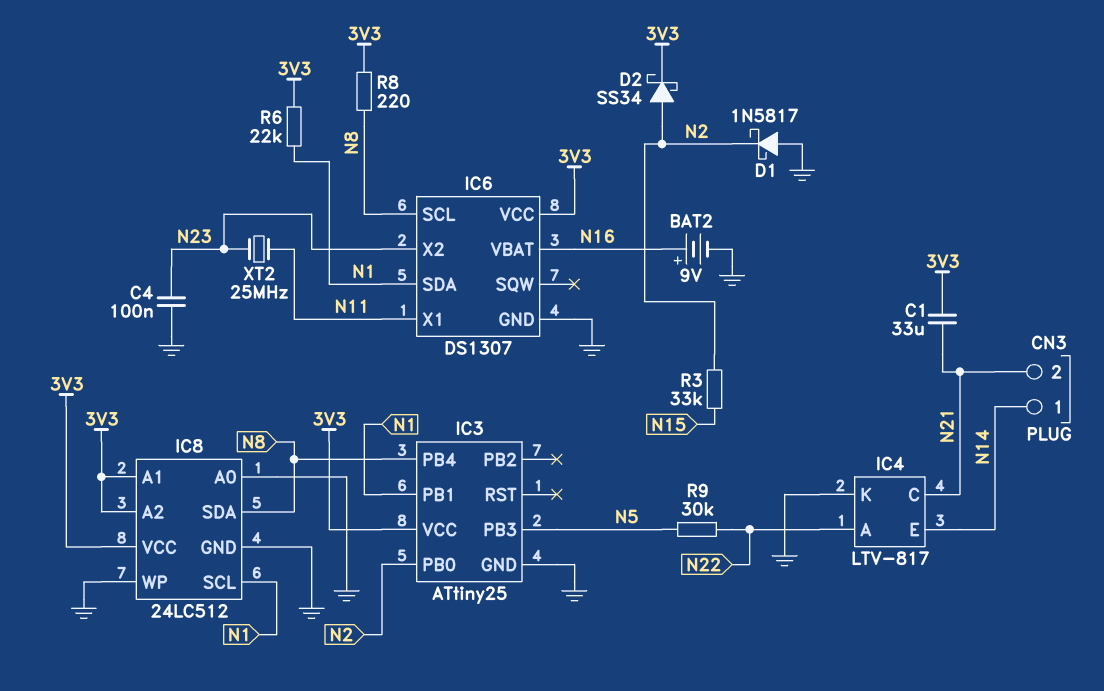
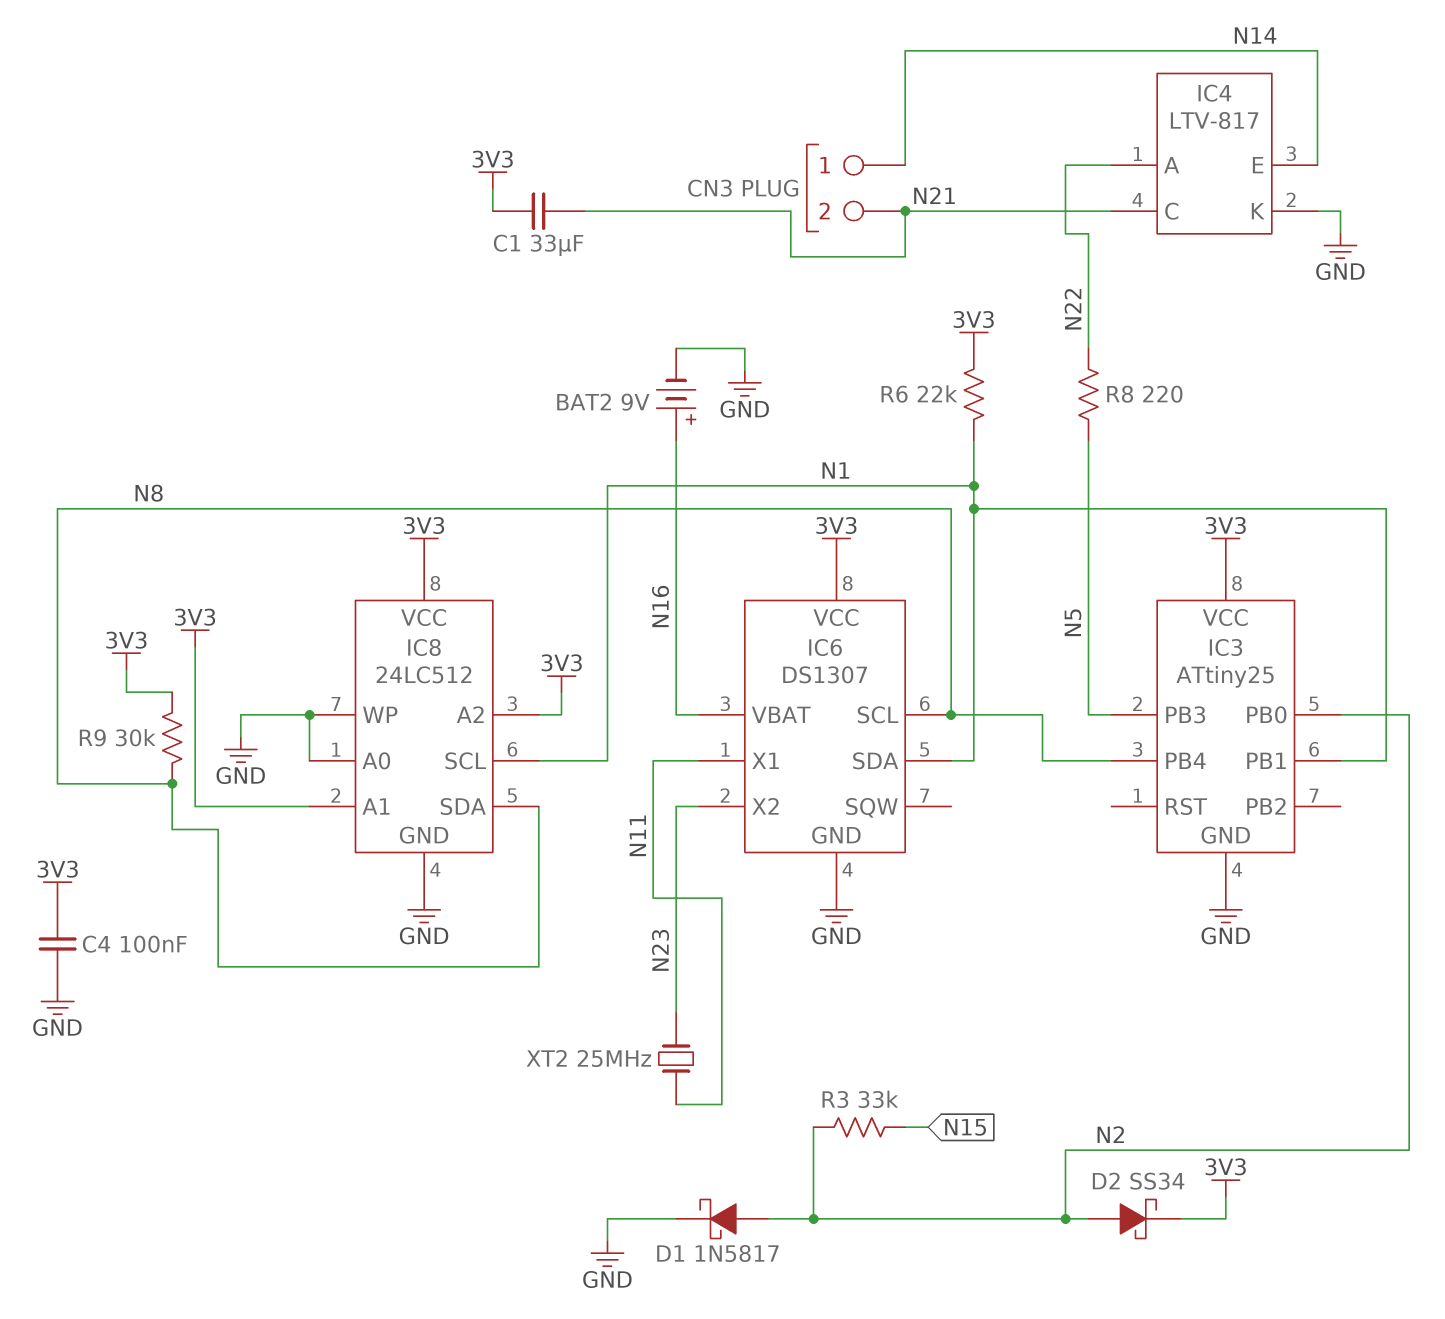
C4: 100nF (GND, N23) -> 100nF (3V3, GND)
D1: schottky 1N5817 (A GND, K N2) -> schottky 1N5817 (A N2, K GND)
R8: 220 (3V3, N8) -> 220 (N5, N22)
R9: 30k (N5, N22) -> 30k (3V3, N8)

